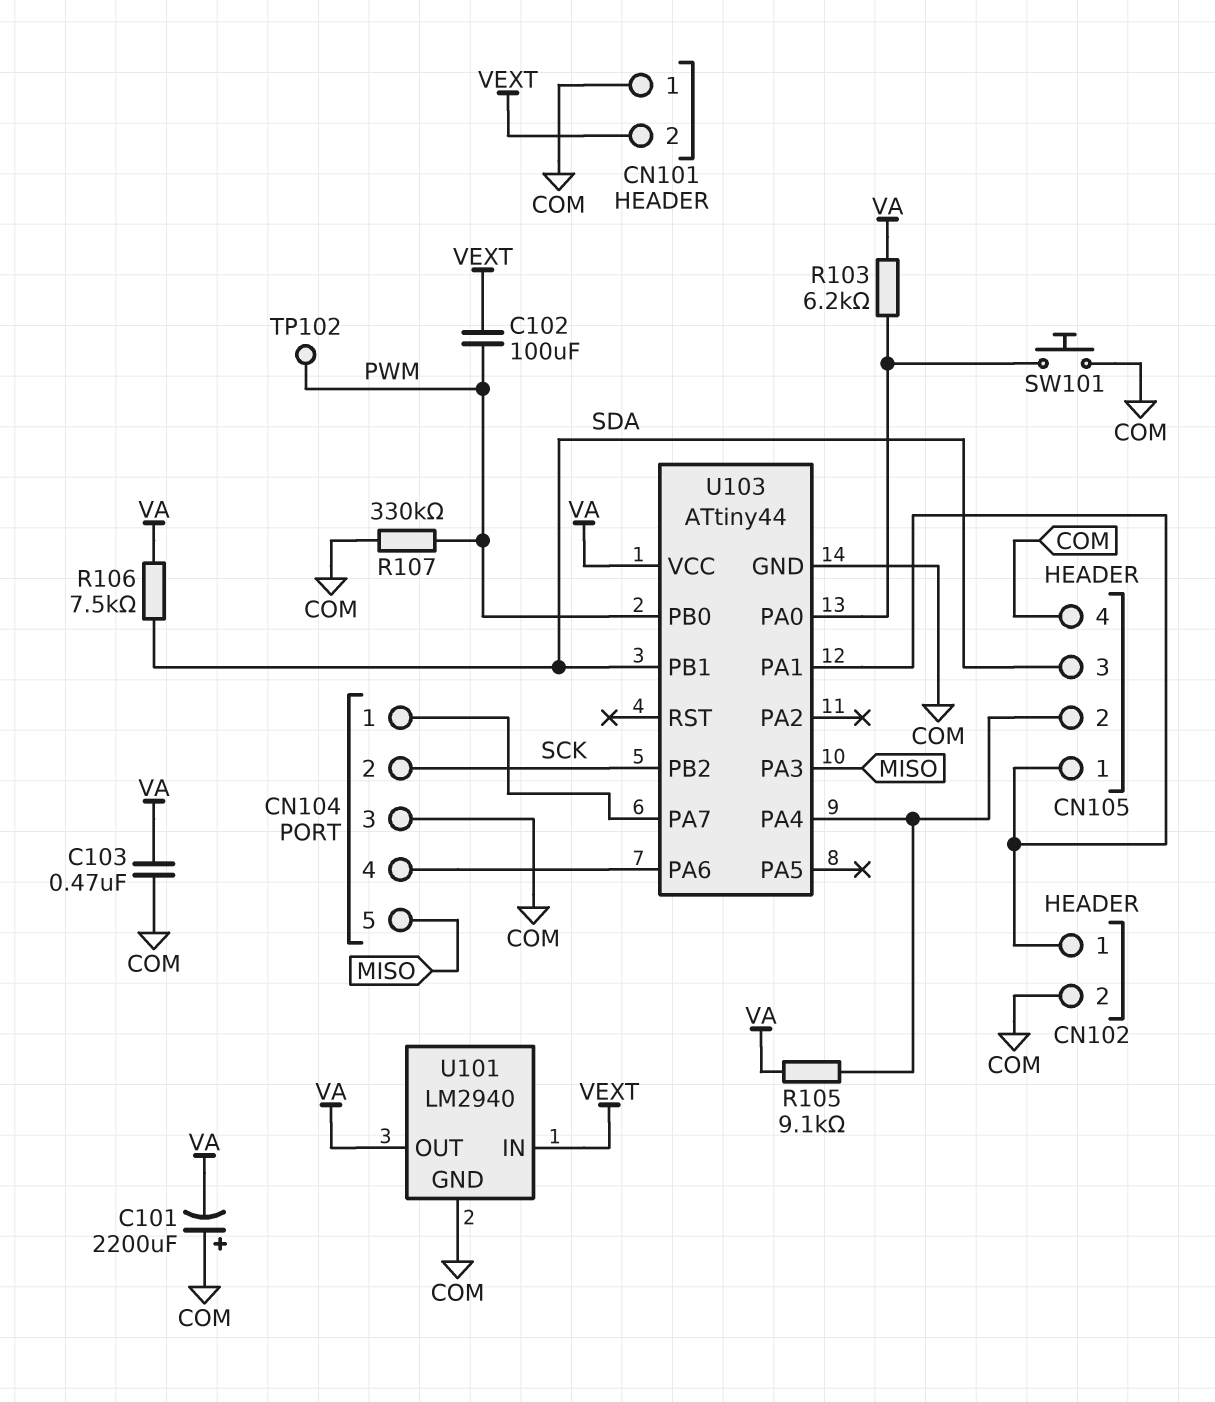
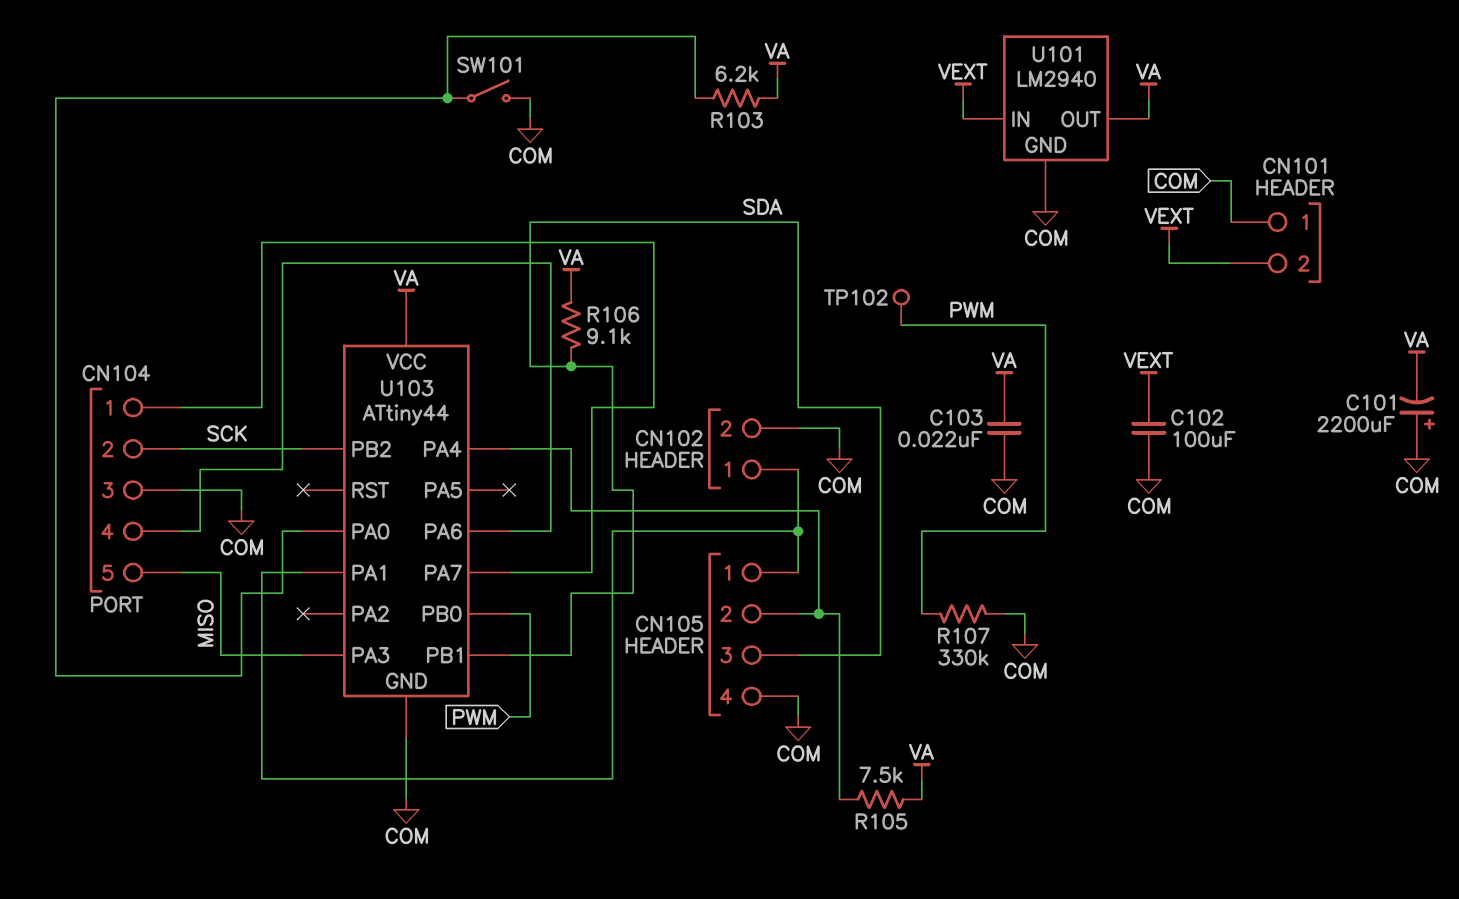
C102: 100uF (PWM, VEXT) -> 100uF (COM, VEXT)
C103: 470nF (COM, VA) -> 22nF (COM, VA)
R105: 9.1k (CN105/2, VA) -> 7.5k (CN105/2, VA)
R106: 7.5k (SDA, VA) -> 9.1k (SDA, VA)
SW101: button (COM, U103/PA0) -> switch (COM, U103/PA0)

